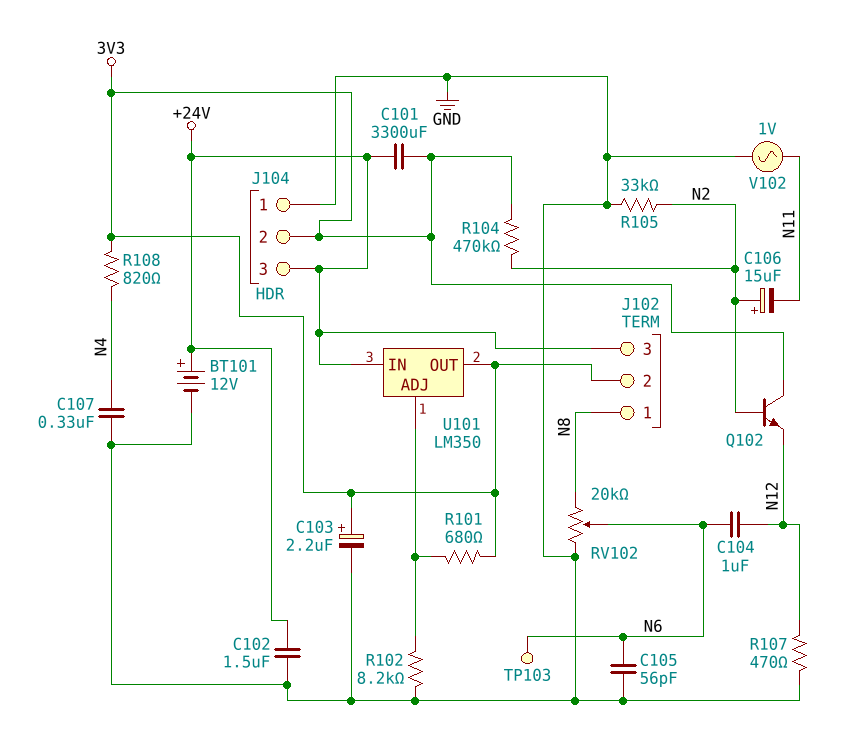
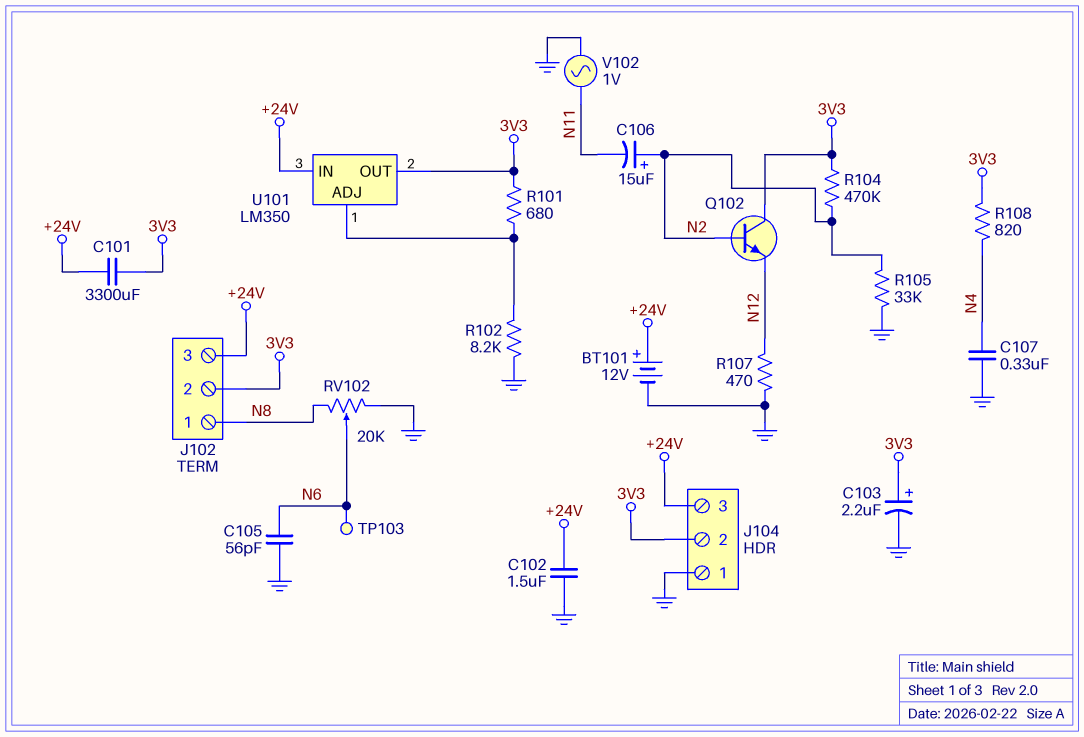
C104: 1uF (N6, N12) -> none

